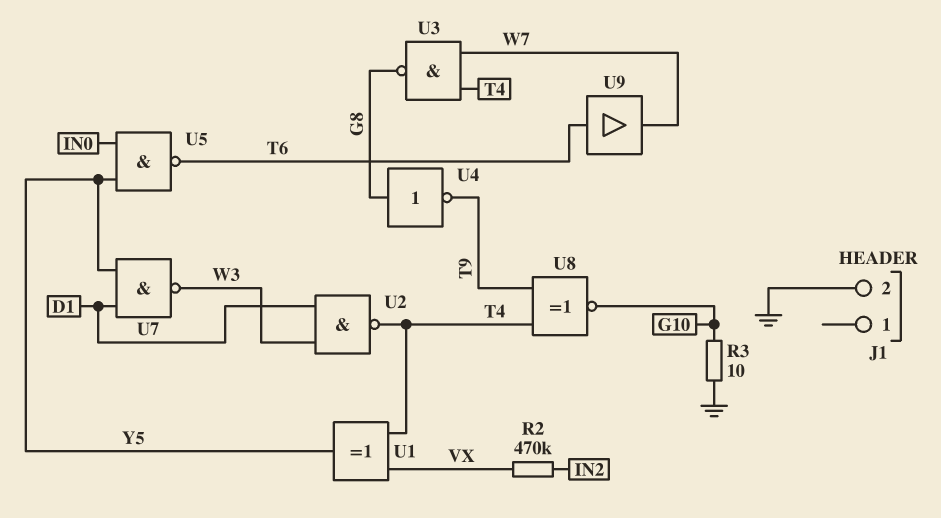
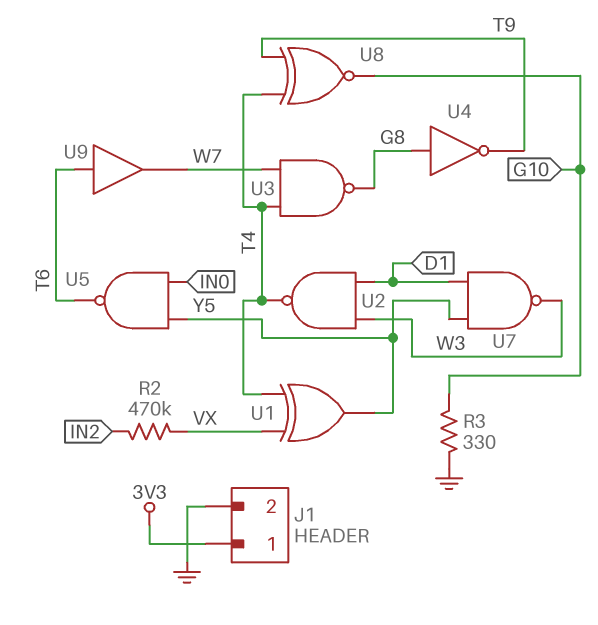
J1 pin 1: none -> 3V3
R3: 10 (G10, GND) -> 330 (G10, GND)

